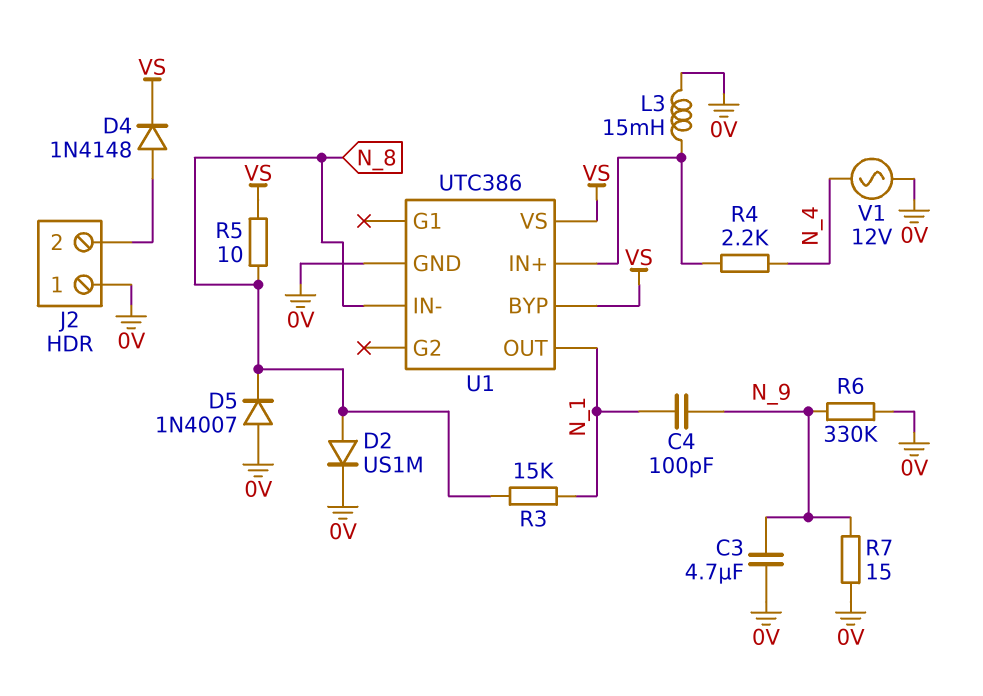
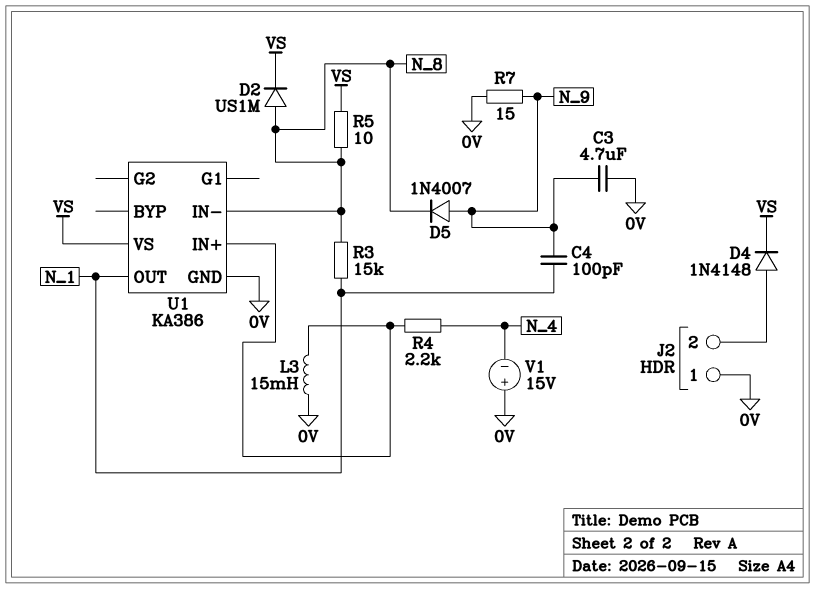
D2: diode US1M (A N_8, K 0V) -> diode US1M (A N_8, K VS)
D5: diode 1N4007 (A 0V, K N_8) -> diode 1N4007 (A N_9, K N_8)
R6: 330k (0V, N_9) -> none
U1: UTC386 -> KA386
U1 pin BYP: VS -> none
V1: AC 12V (0V, N_4) -> 15V (plus 0V, minus N_4)

